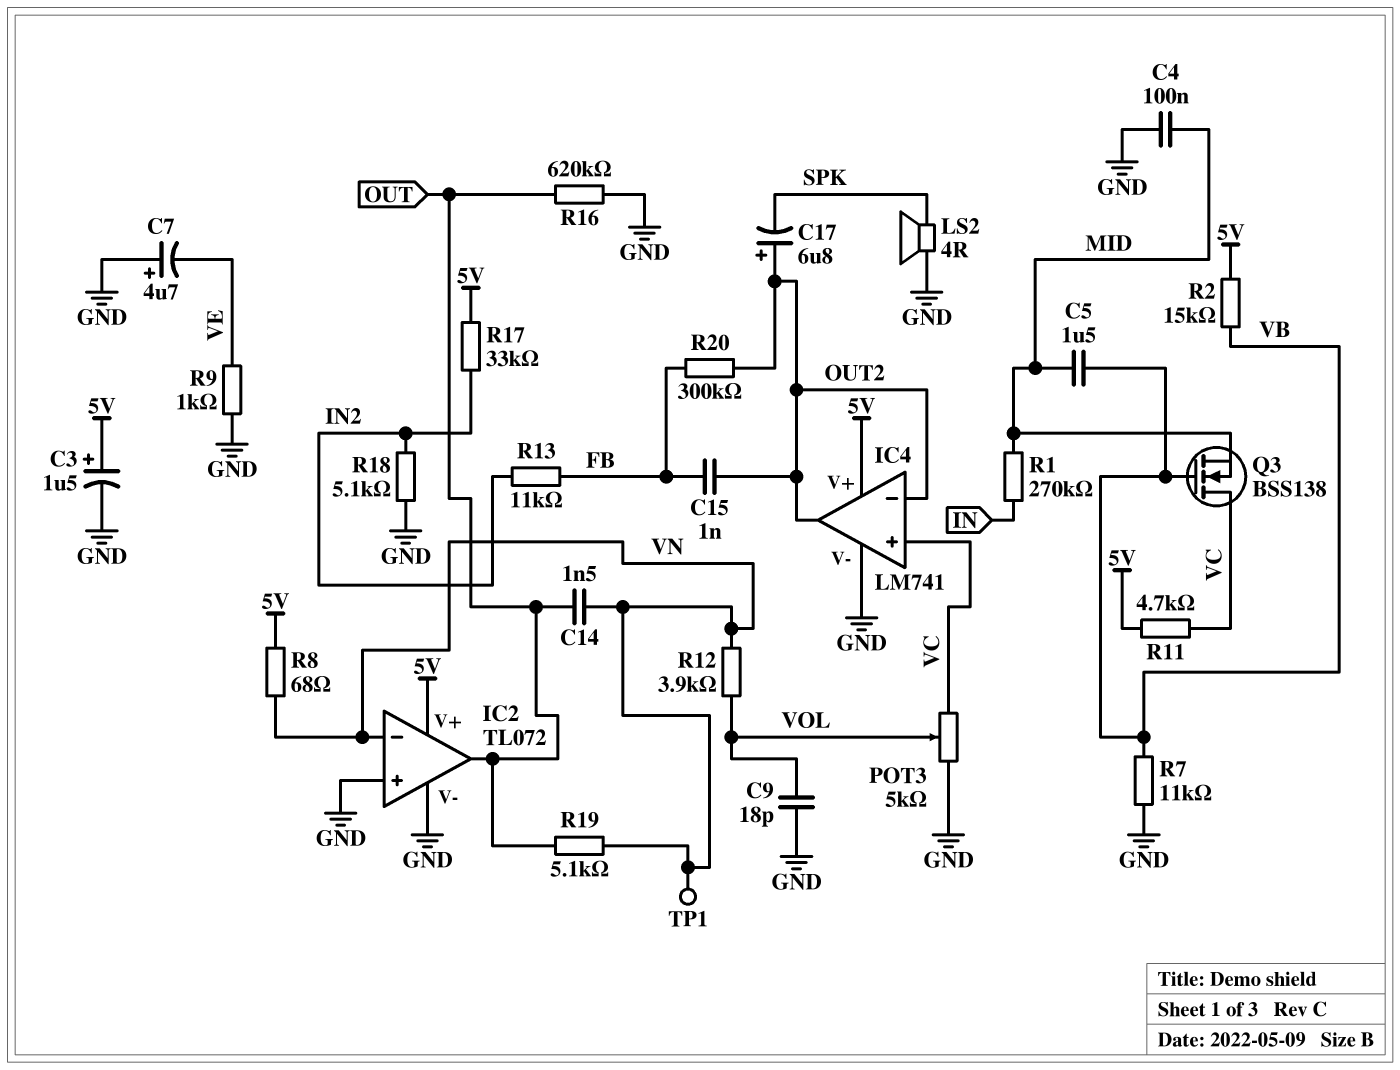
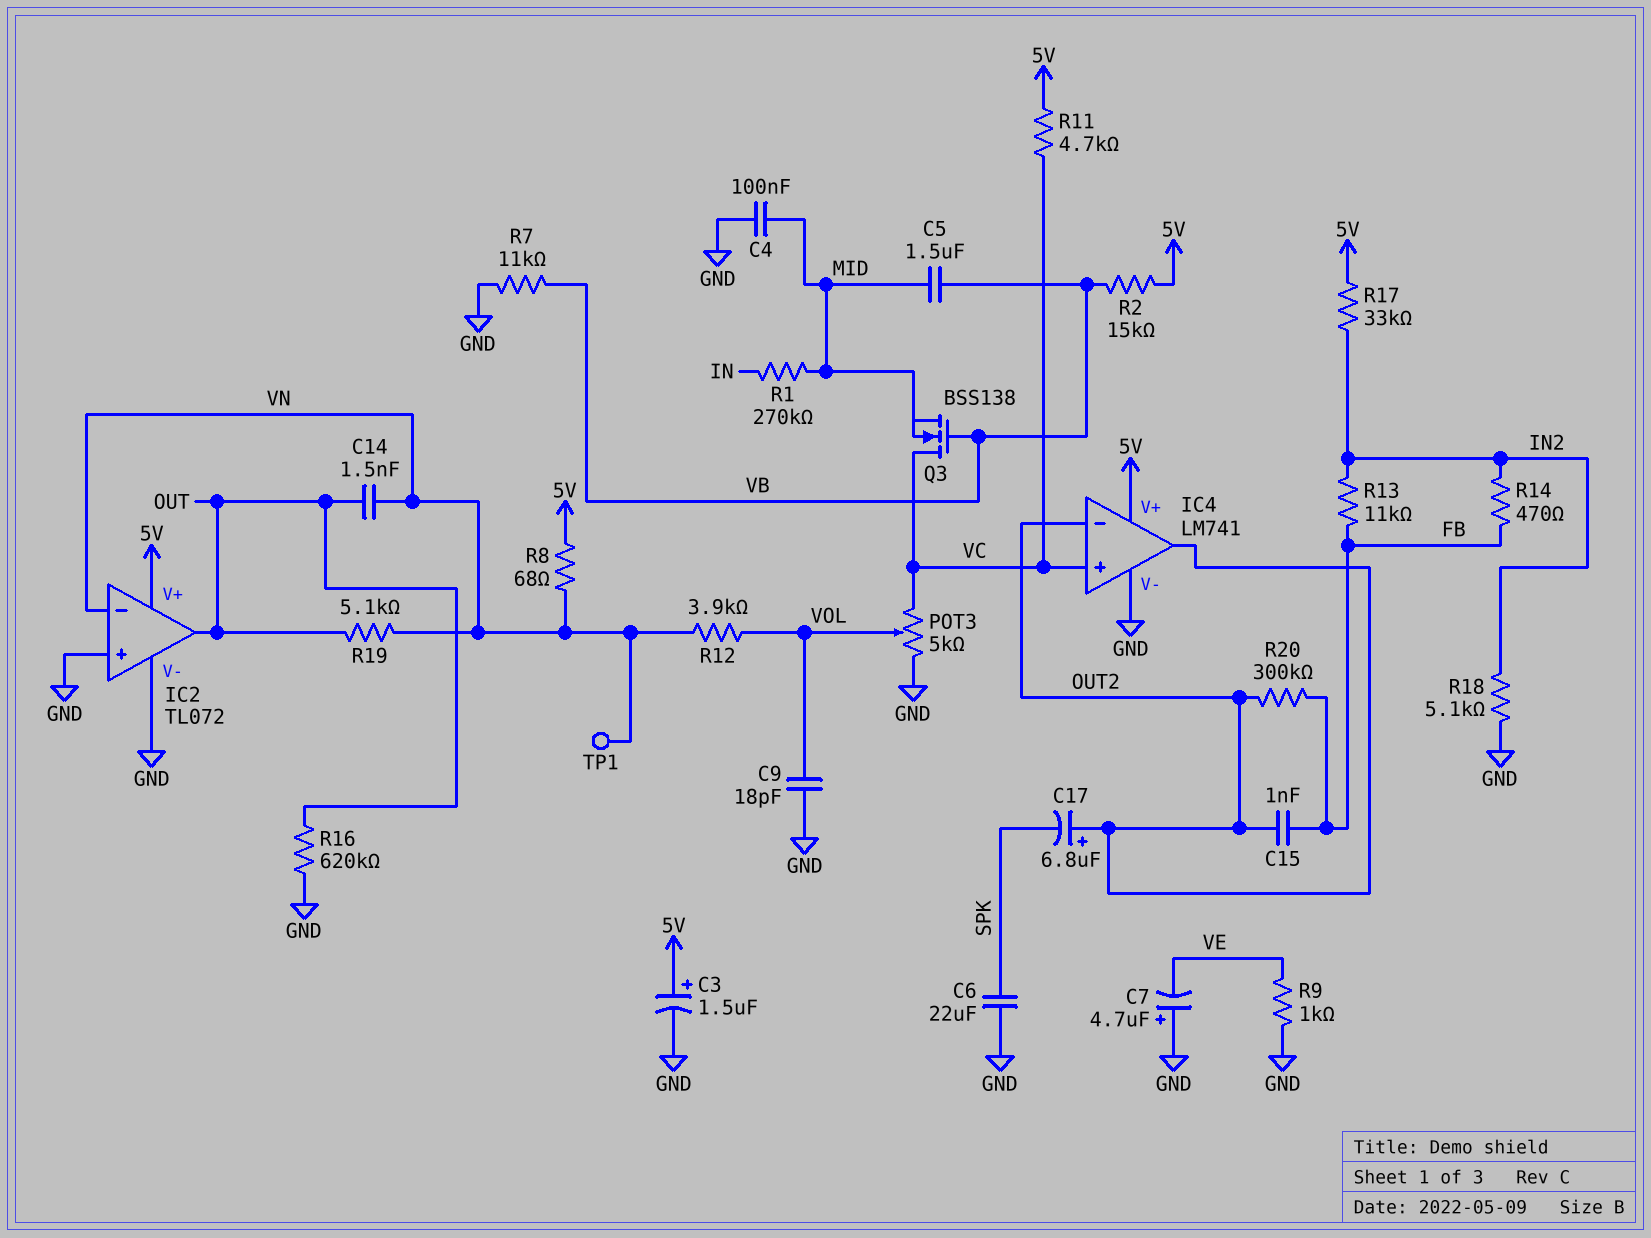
C6: none -> 22uF (GND, SPK)
LS2: speaker 4R (GND, SPK) -> none
R14: none -> 470 (FB, IN2)

